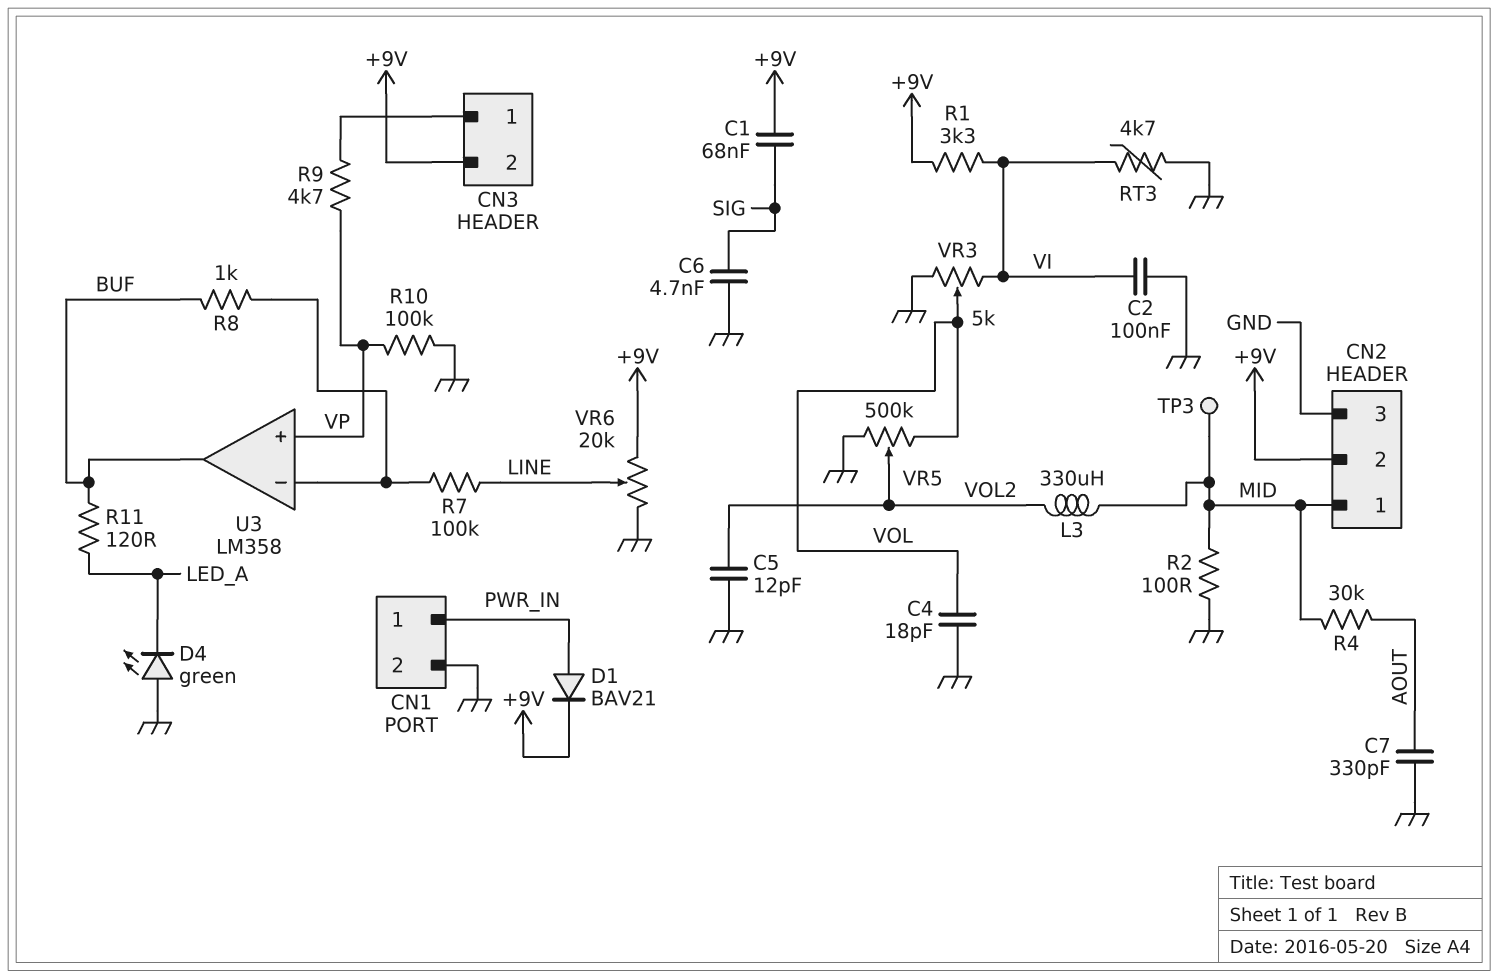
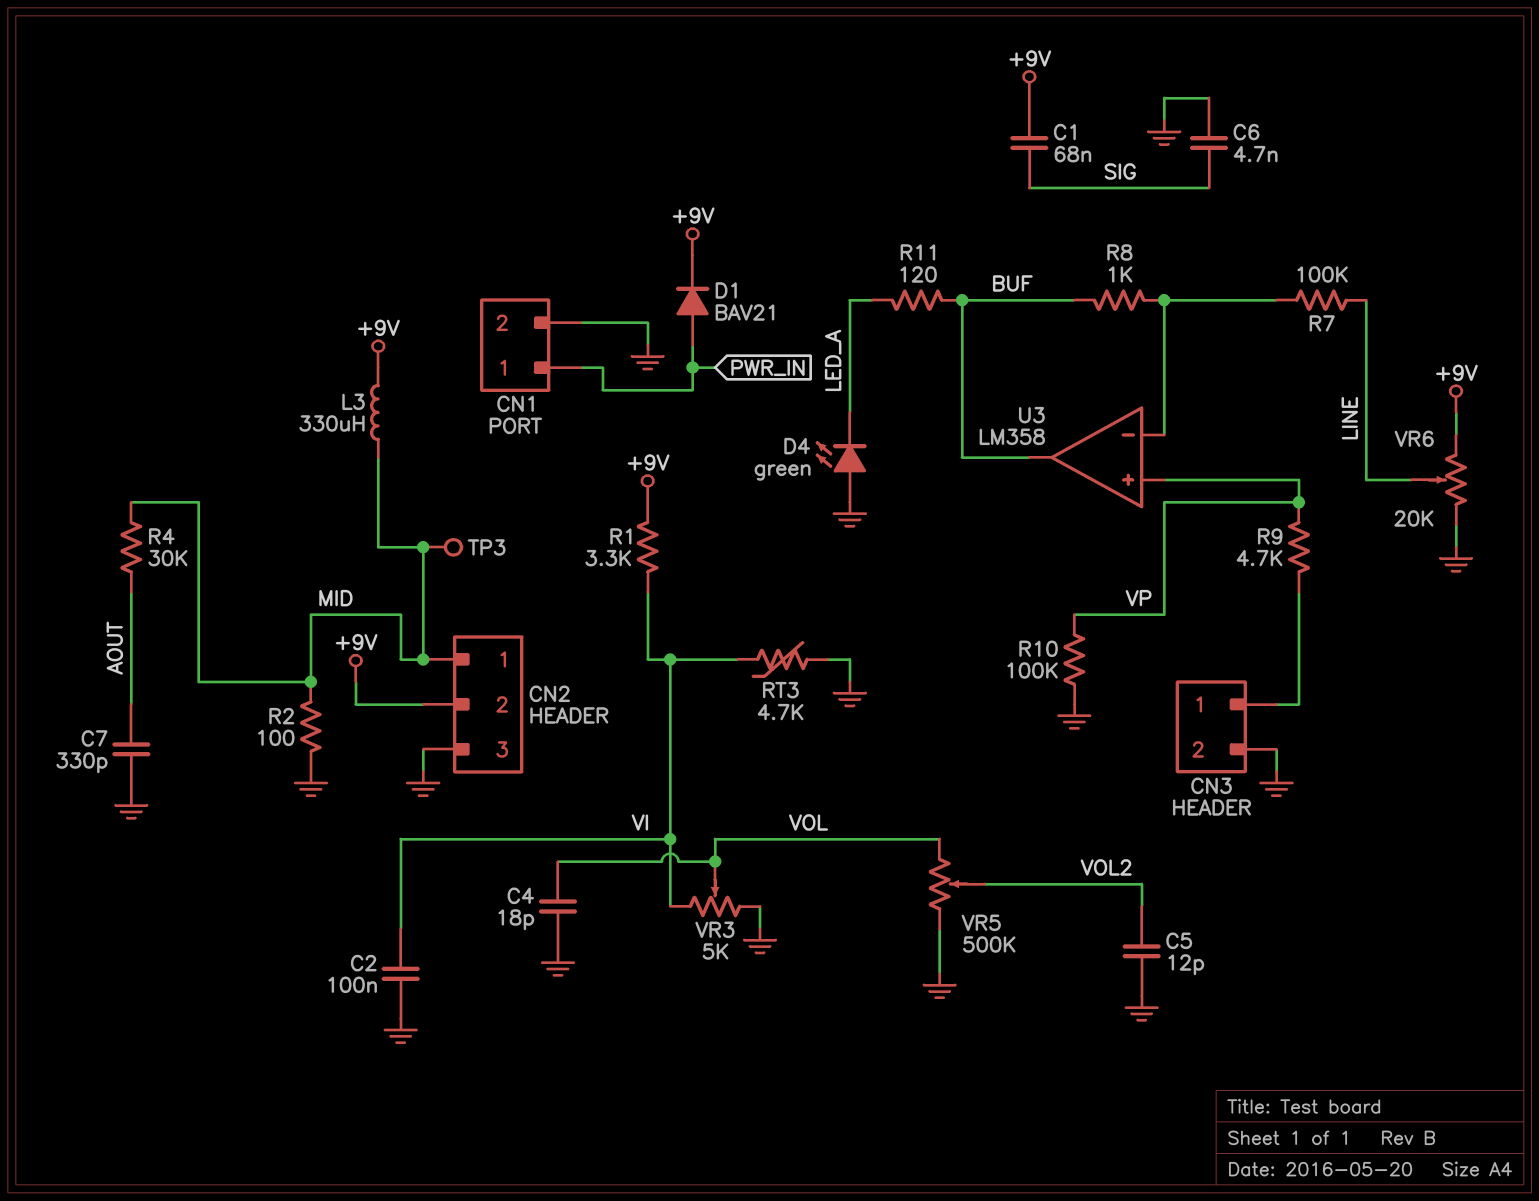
CN3 pin 2: +9V -> GND
L3: 330uH (MID, VOL2) -> 330uH (+9V, MID)

